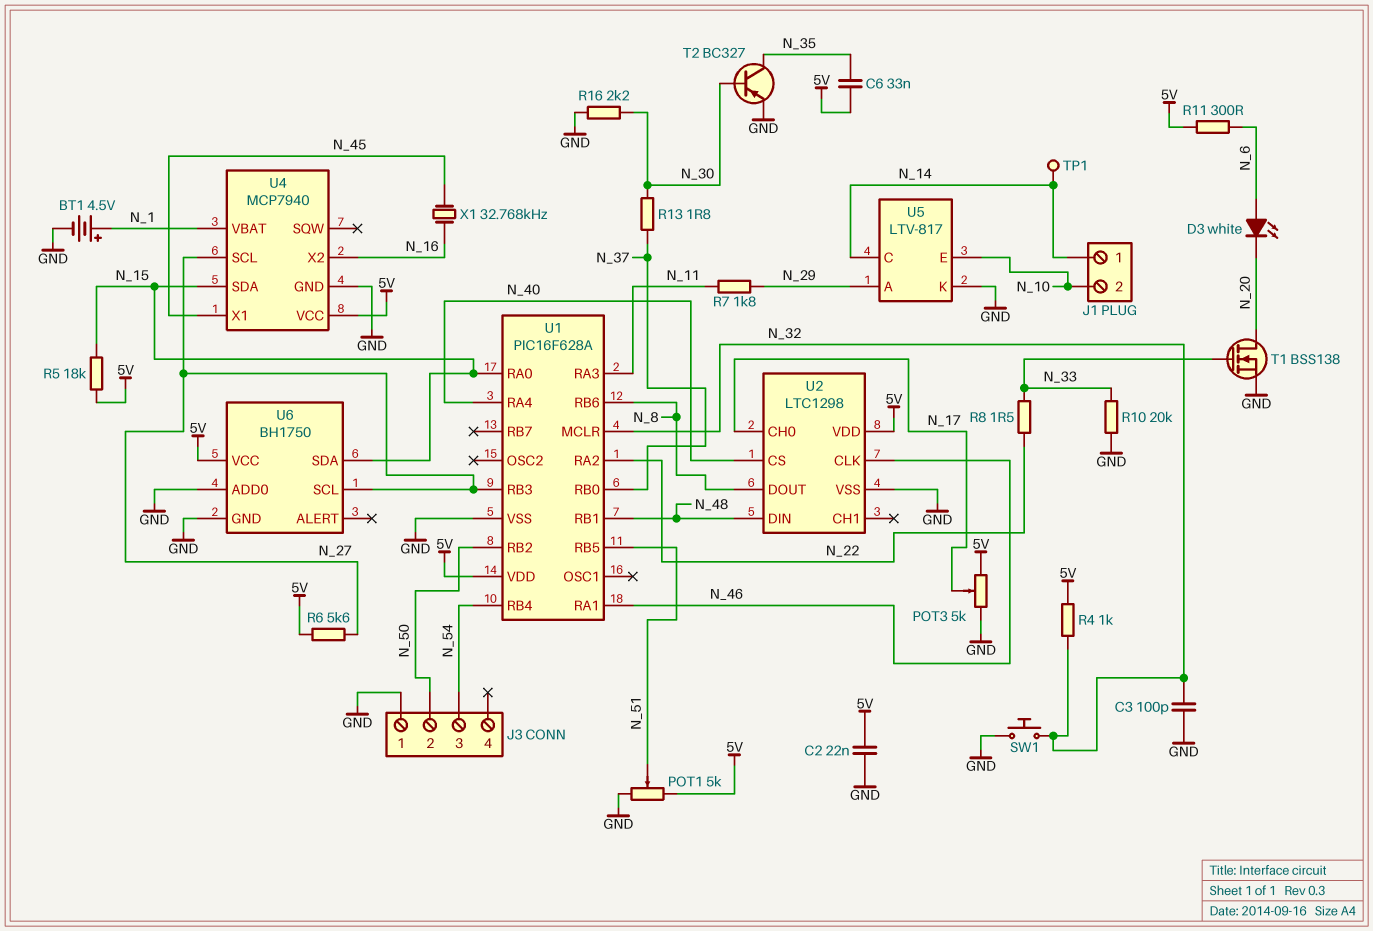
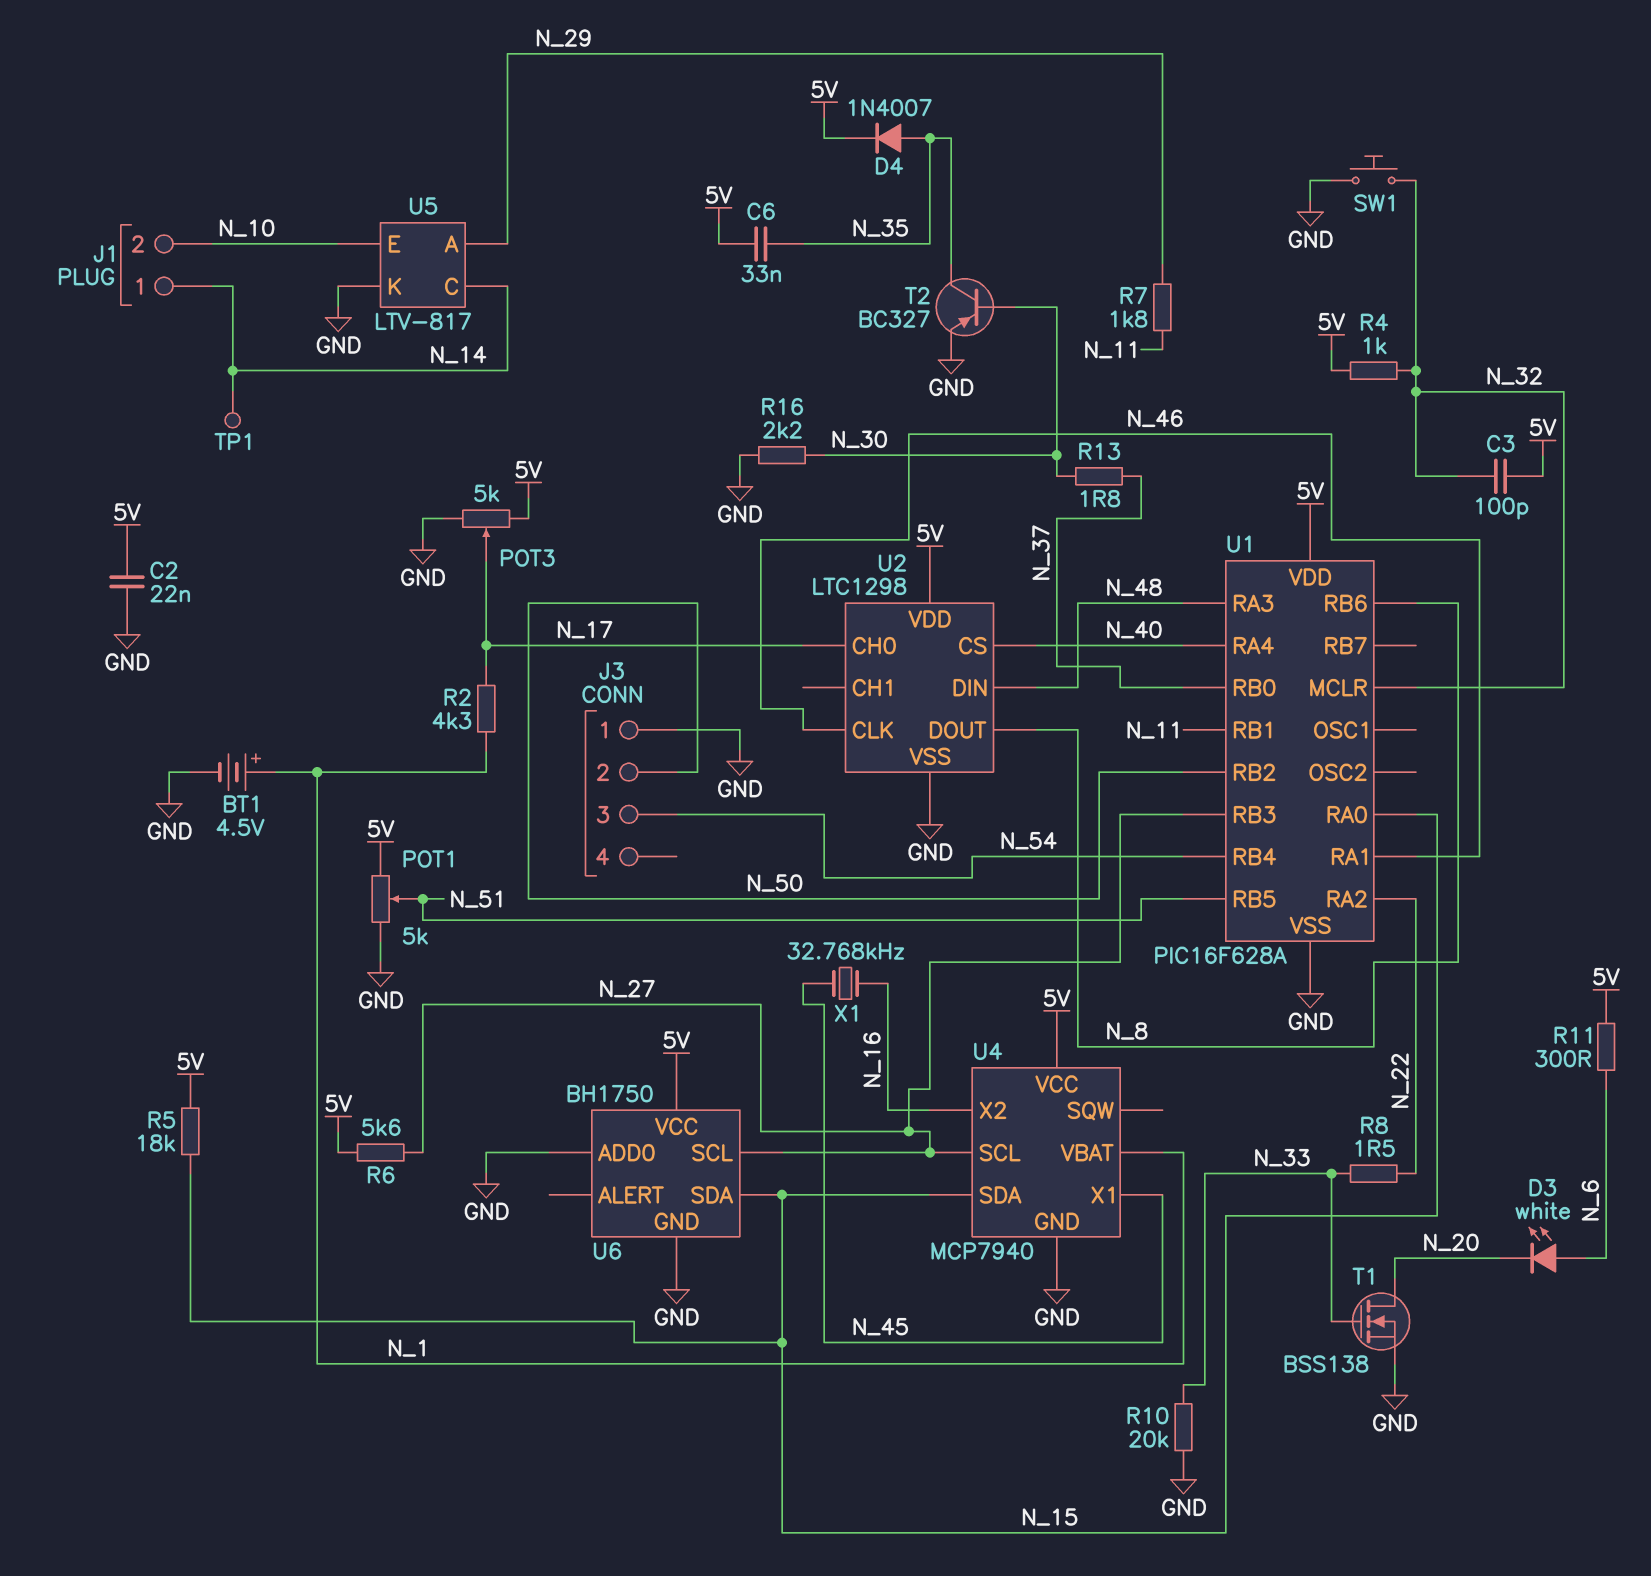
C3: 100pF (GND, N_32) -> 100pF (5V, N_32)
D4: none -> diode 1N4007 (A N_35, K 5V)
R2: none -> 4.3k (N_1, N_17)
U1 pin RA3: N_11 -> N_48
U1 pin RB1: N_48 -> N_11

